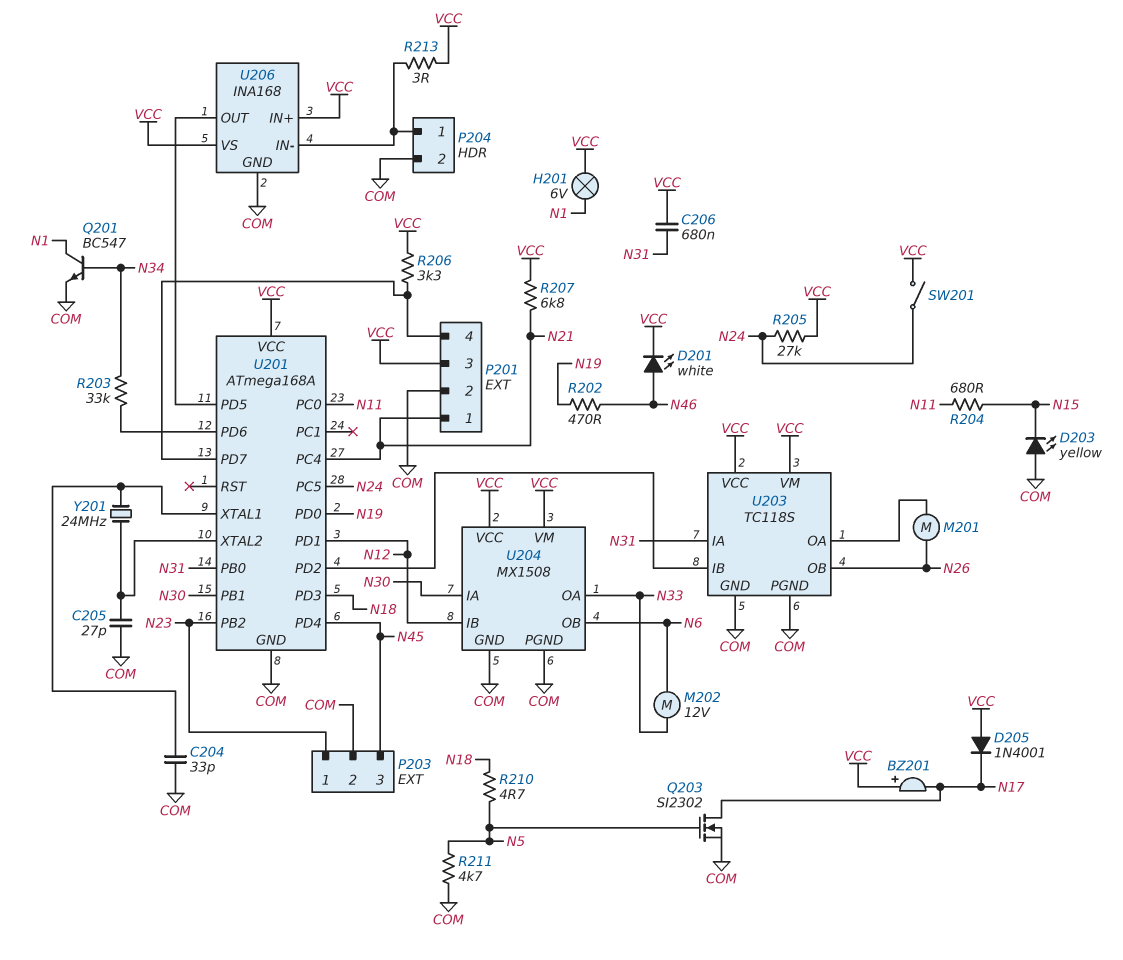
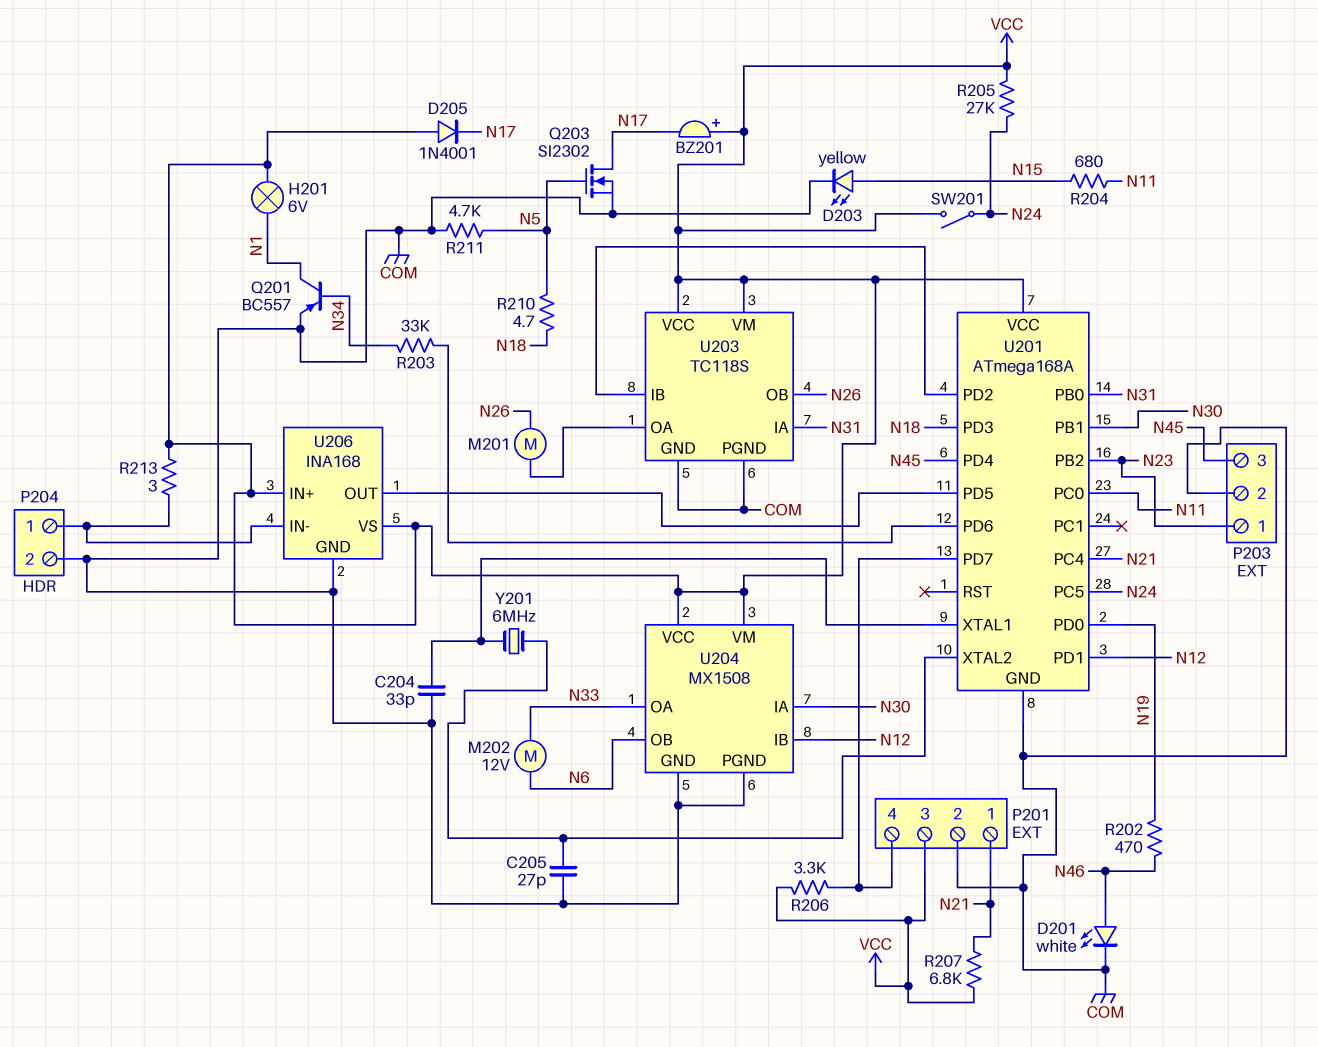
C206: 680nF (N31, VCC) -> none
D201: LED white (A N46, K VCC) -> LED white (A N46, K COM)
D203: LED yellow (A COM, K N15) -> LED yellow (A N15, K COM)
Q201: NPN BC547 (B N34, C N1, E COM) -> PNP BC557 (B N34, C N1, E COM)
Y201: 24MHz (U201/XTAL1, U201/XTAL2) -> 6MHz (U201/XTAL1, U201/XTAL2)

